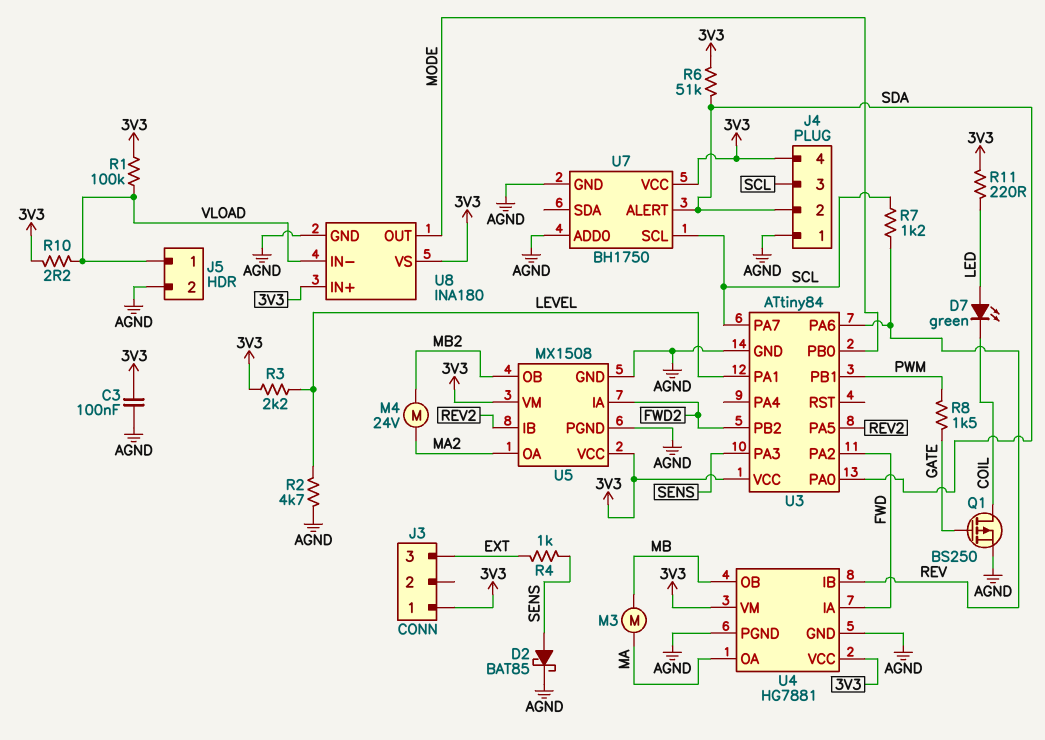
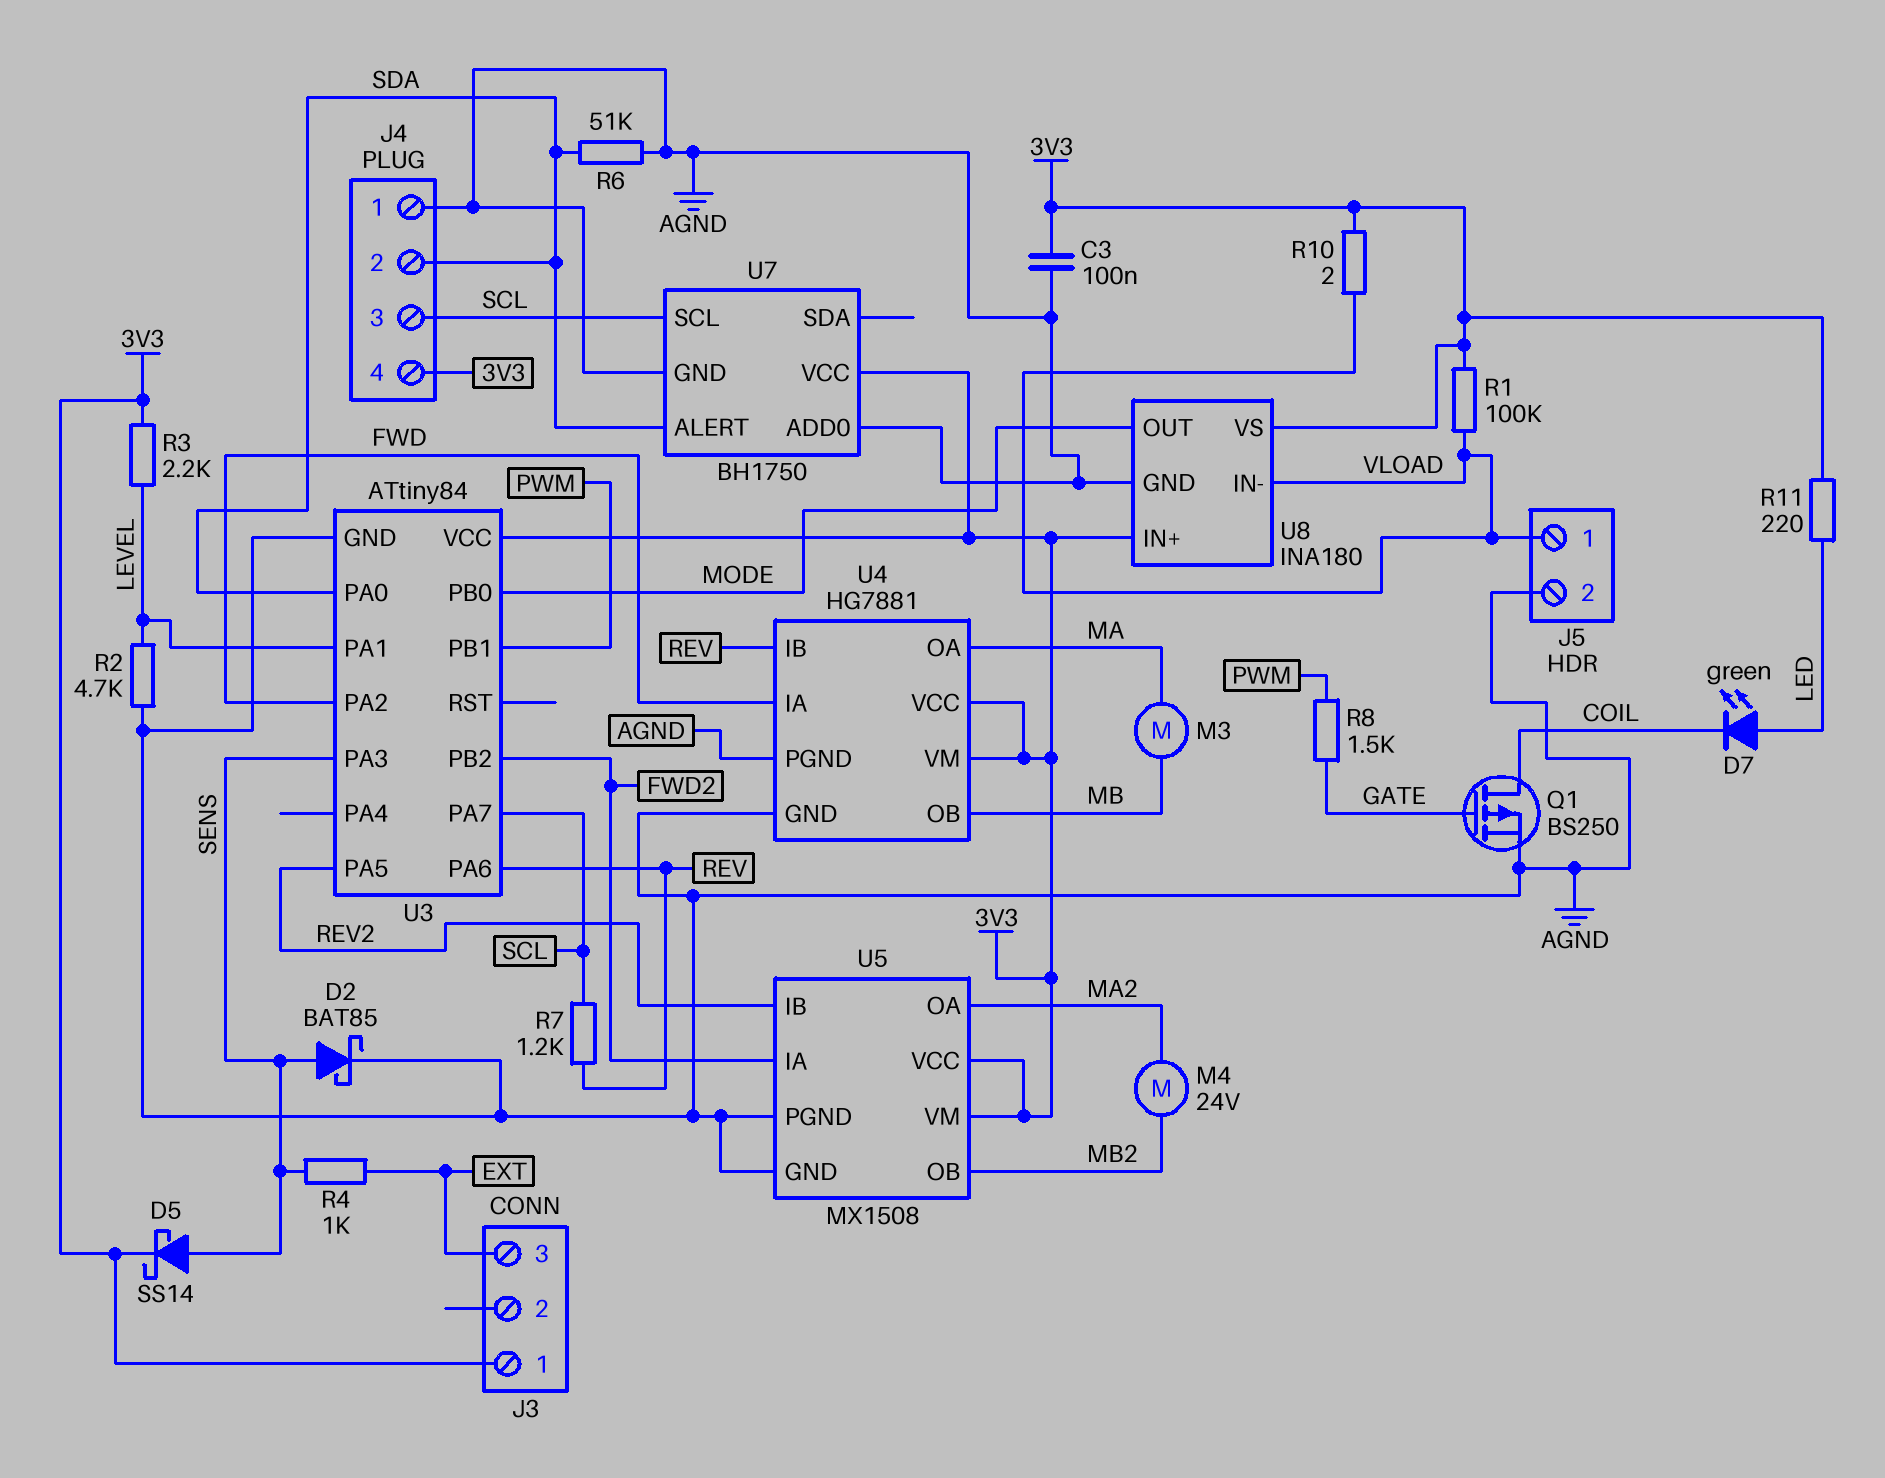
D5: none -> schottky SS14 (A SENS, K 3V3)
R6: 51k (3V3, SDA) -> 51k (AGND, SDA)
R10: 2.2 (3V3, VLOAD) -> 2 (3V3, VLOAD)

